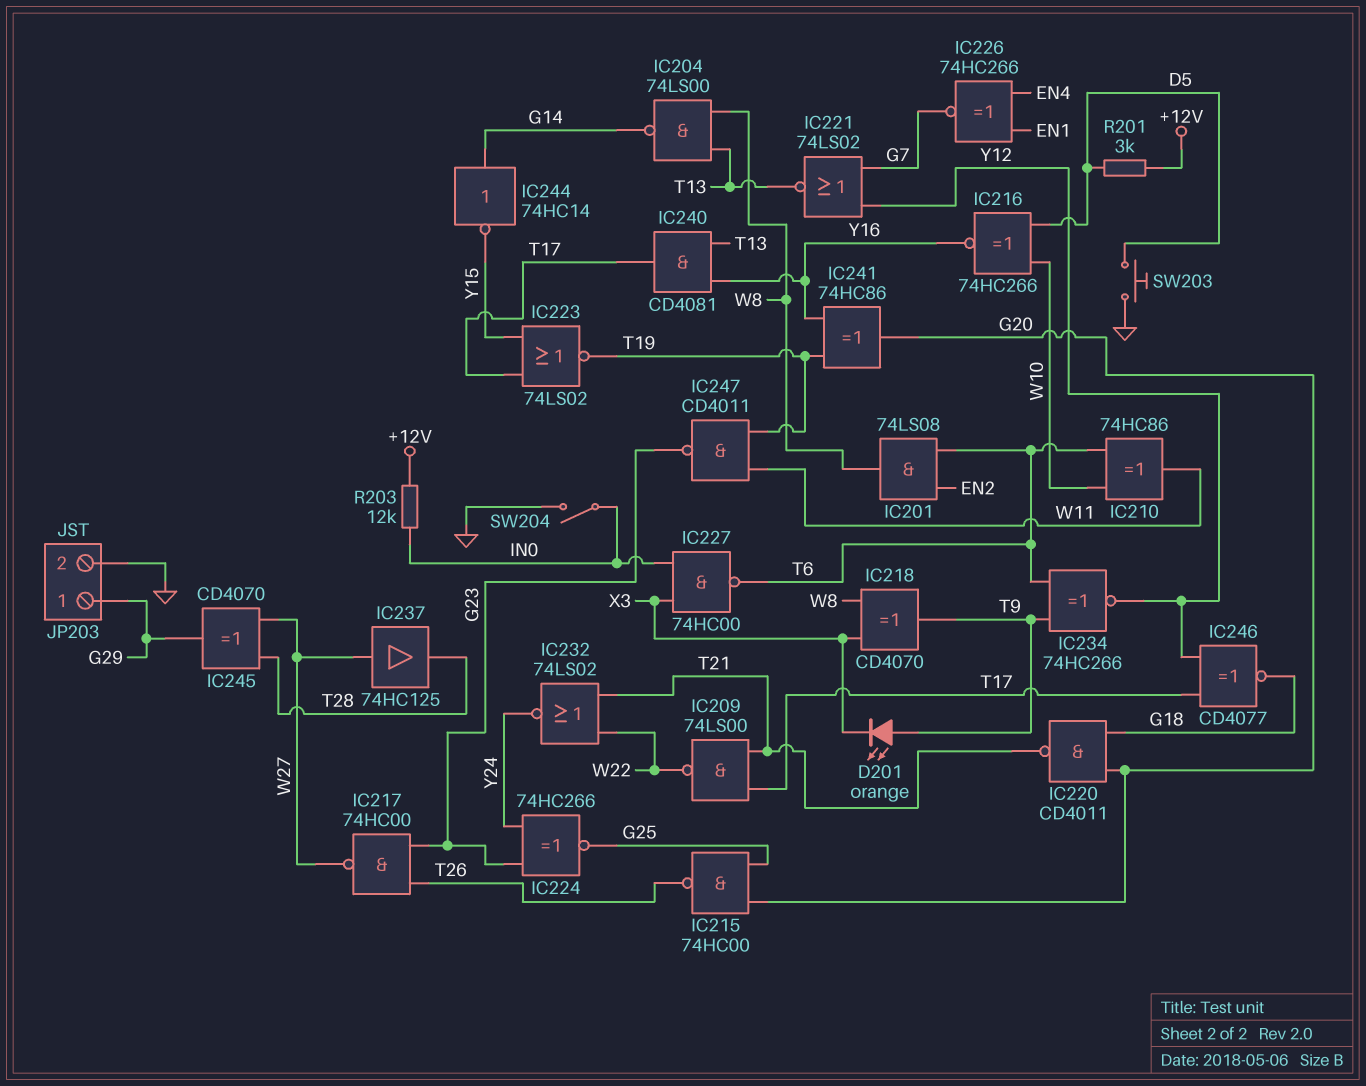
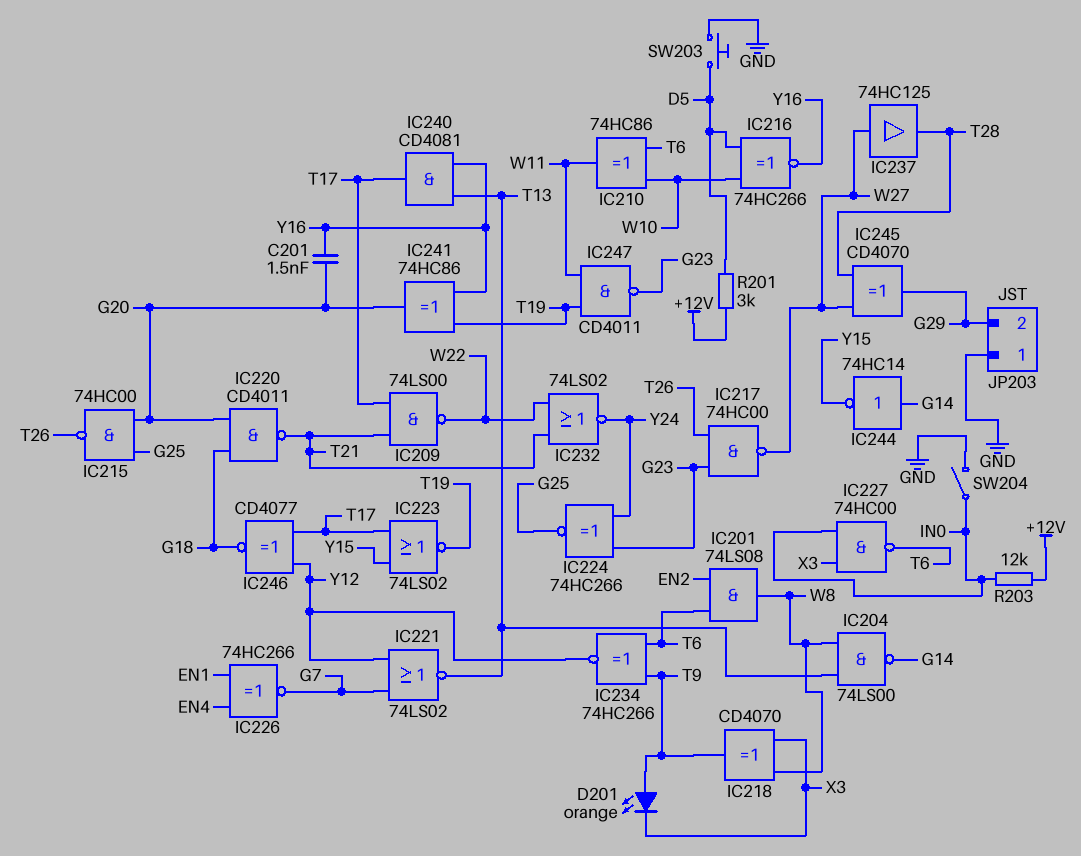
C201: none -> 1.5nF (G20, Y16)
JP203 pin 1: G29 -> GND
JP203 pin 2: GND -> G29

